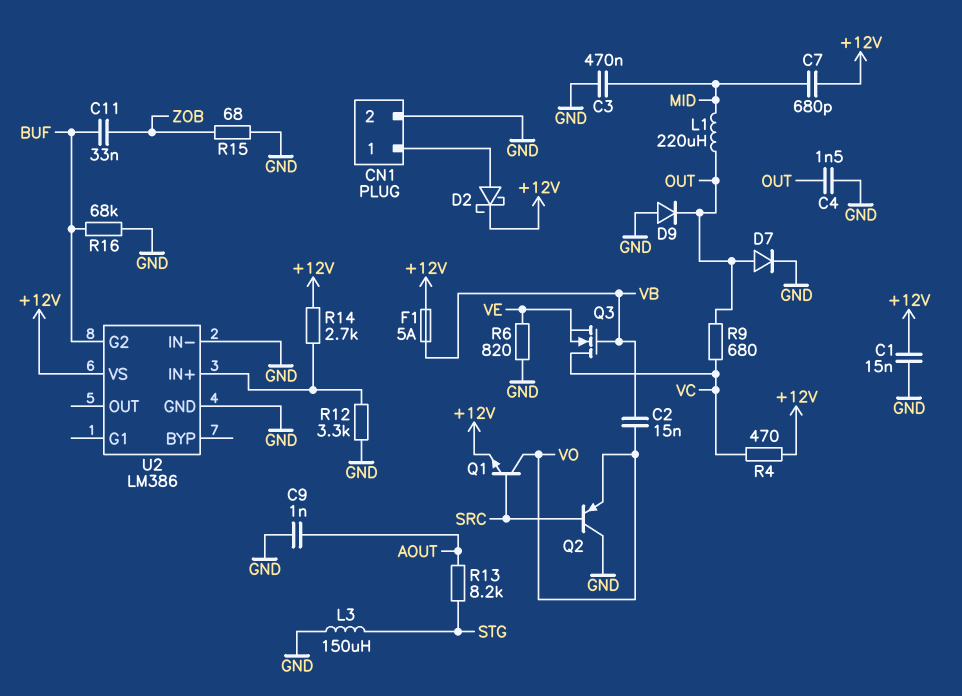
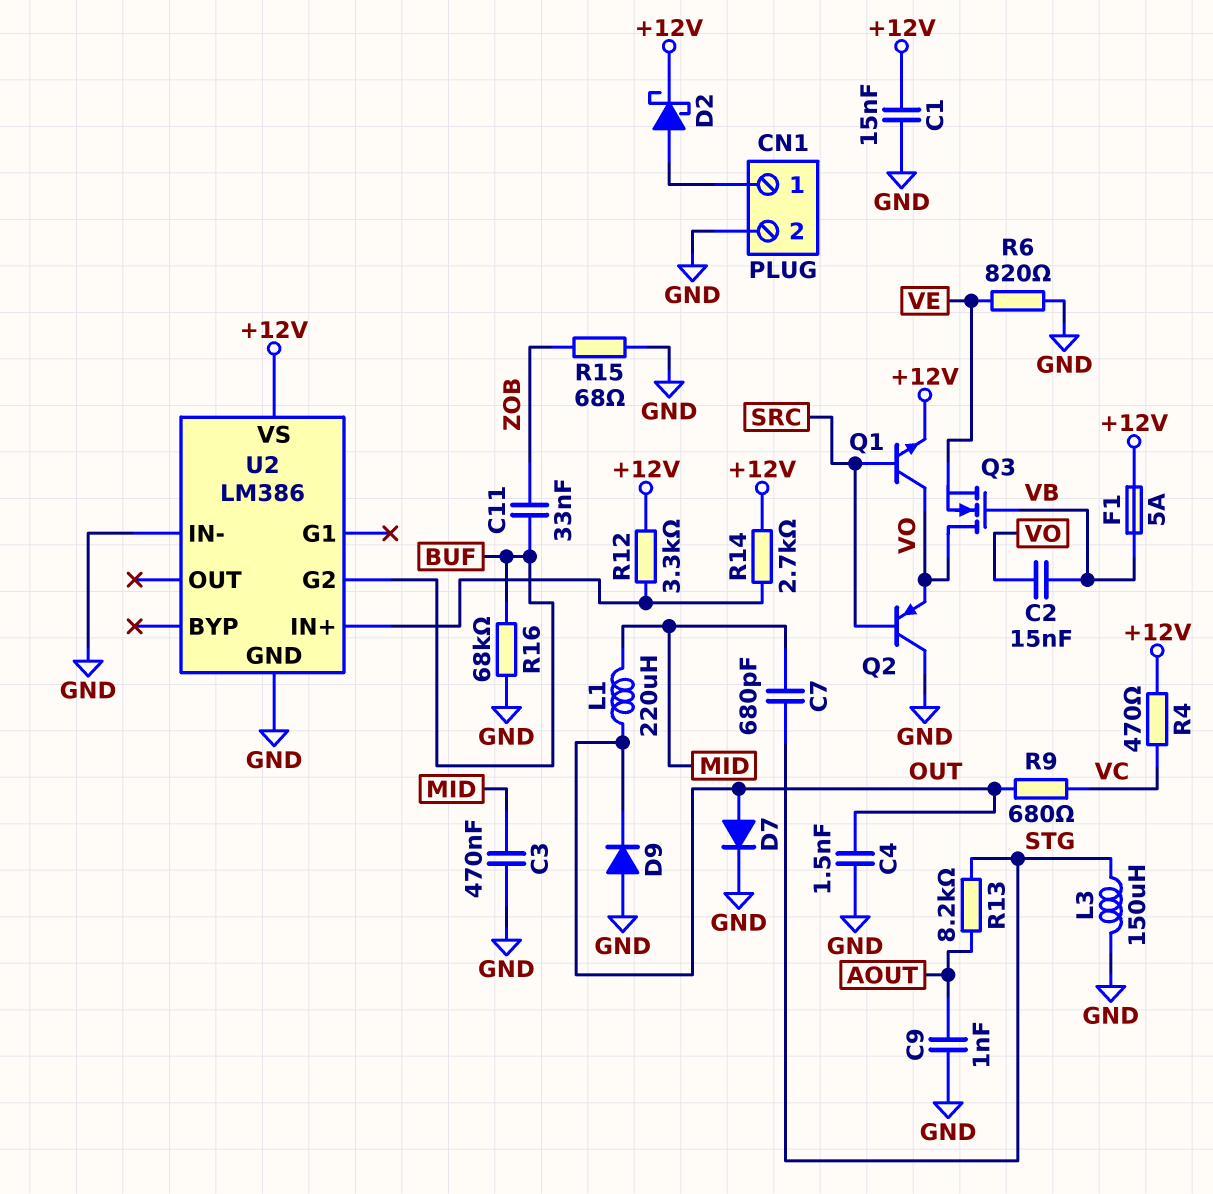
C7: 680pF (+12V, MID) -> 680pF (MID, STG)
Q3: NMOS (G VB, D VC, S VE) -> NMOS (G VB, D VO, S VE)
R12: 3.3k (GND, U2/IN+) -> 3.3k (+12V, U2/IN+)

